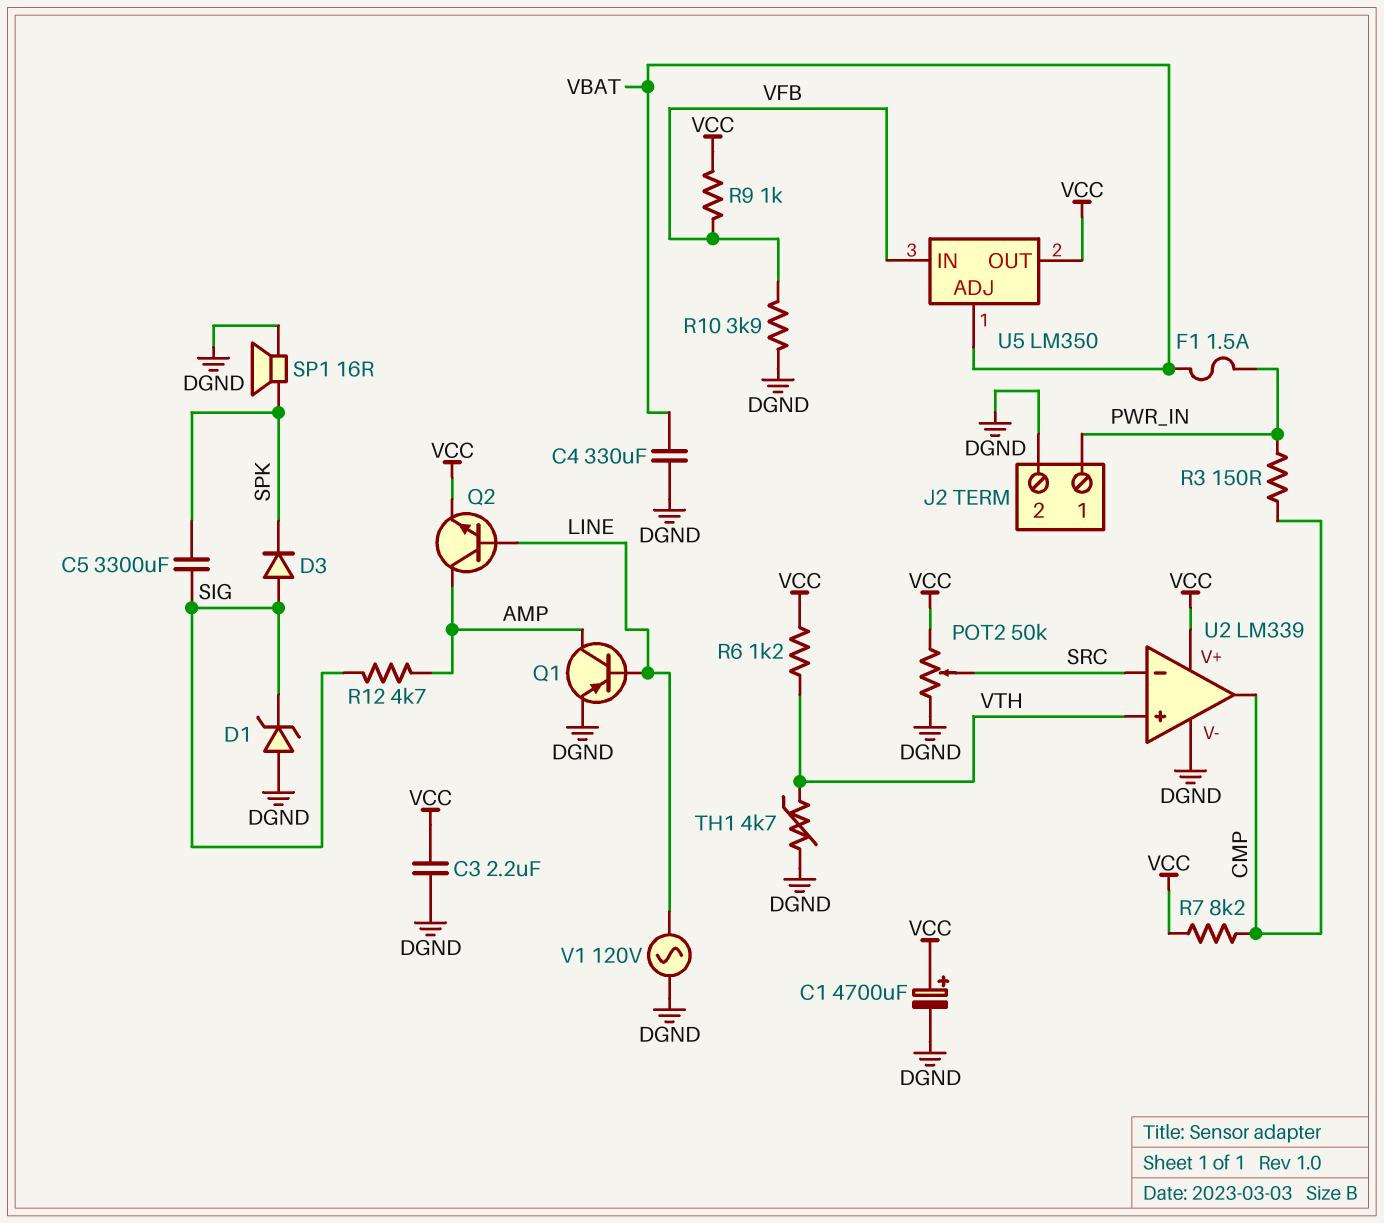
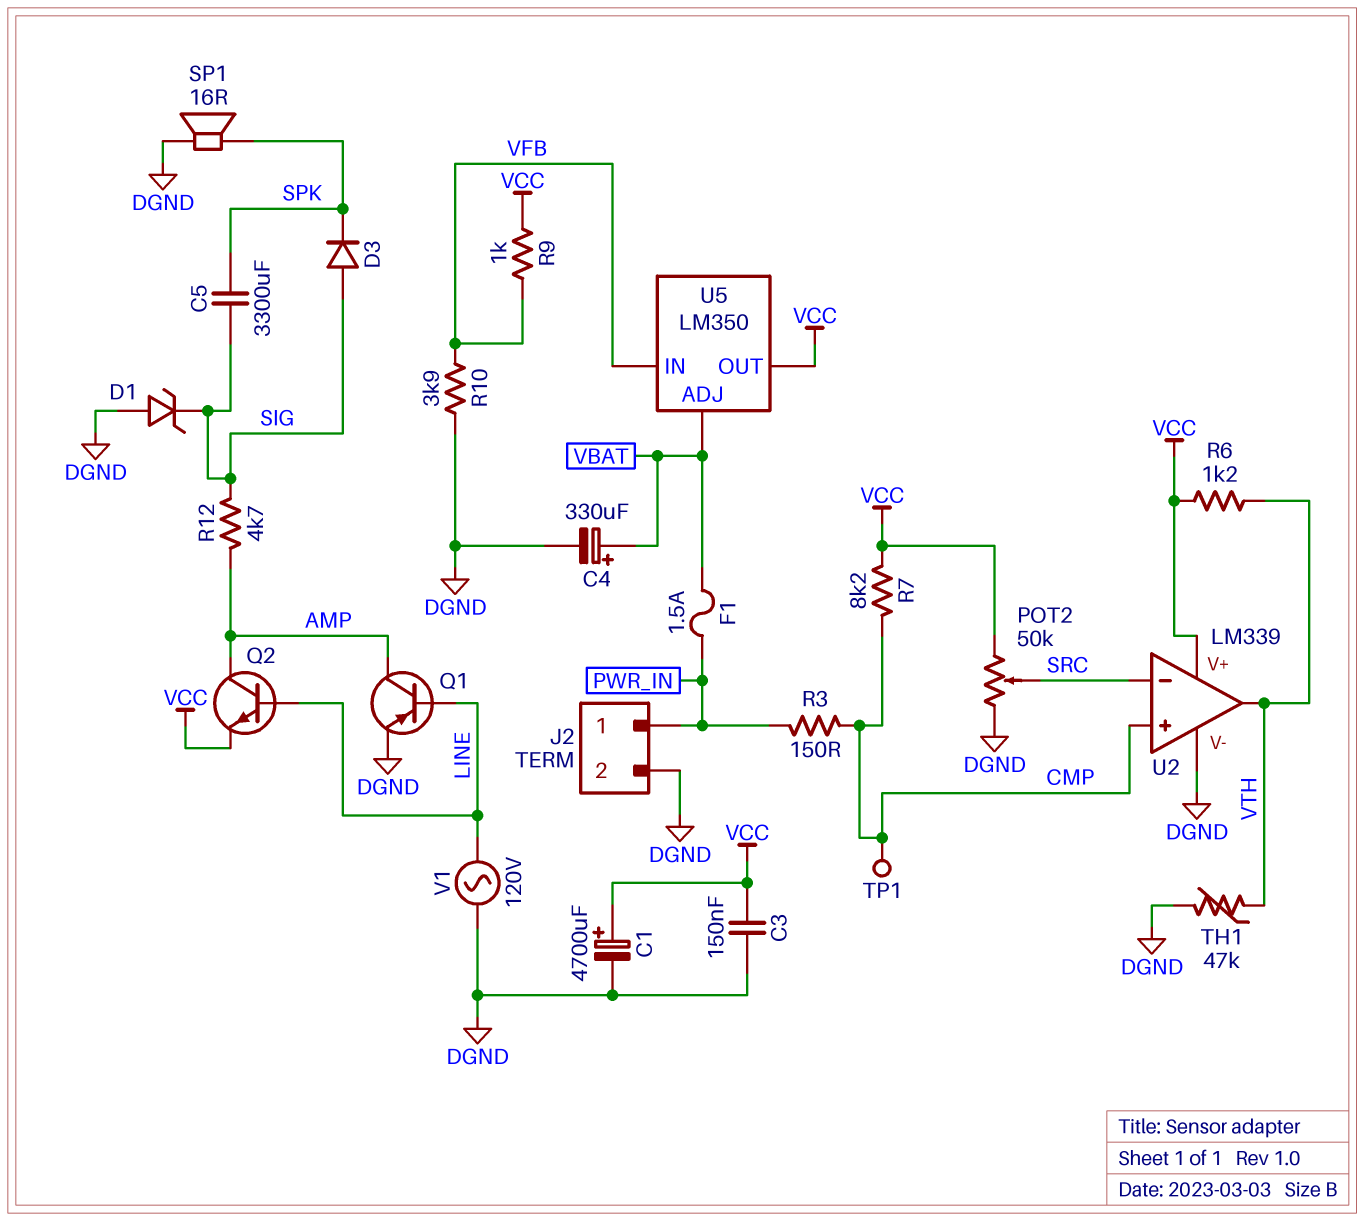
C3: 2.2uF (DGND, VCC) -> 150nF (DGND, VCC)
C4: 330uF (DGND, VBAT) -> 330uF (plus VBAT, minus DGND)
TH1: 4.7k (DGND, VTH) -> 47k (DGND, VTH)
TP1: none -> test point (CMP)
U2 pin in+: VTH -> CMP
U2 pin out: CMP -> VTH

